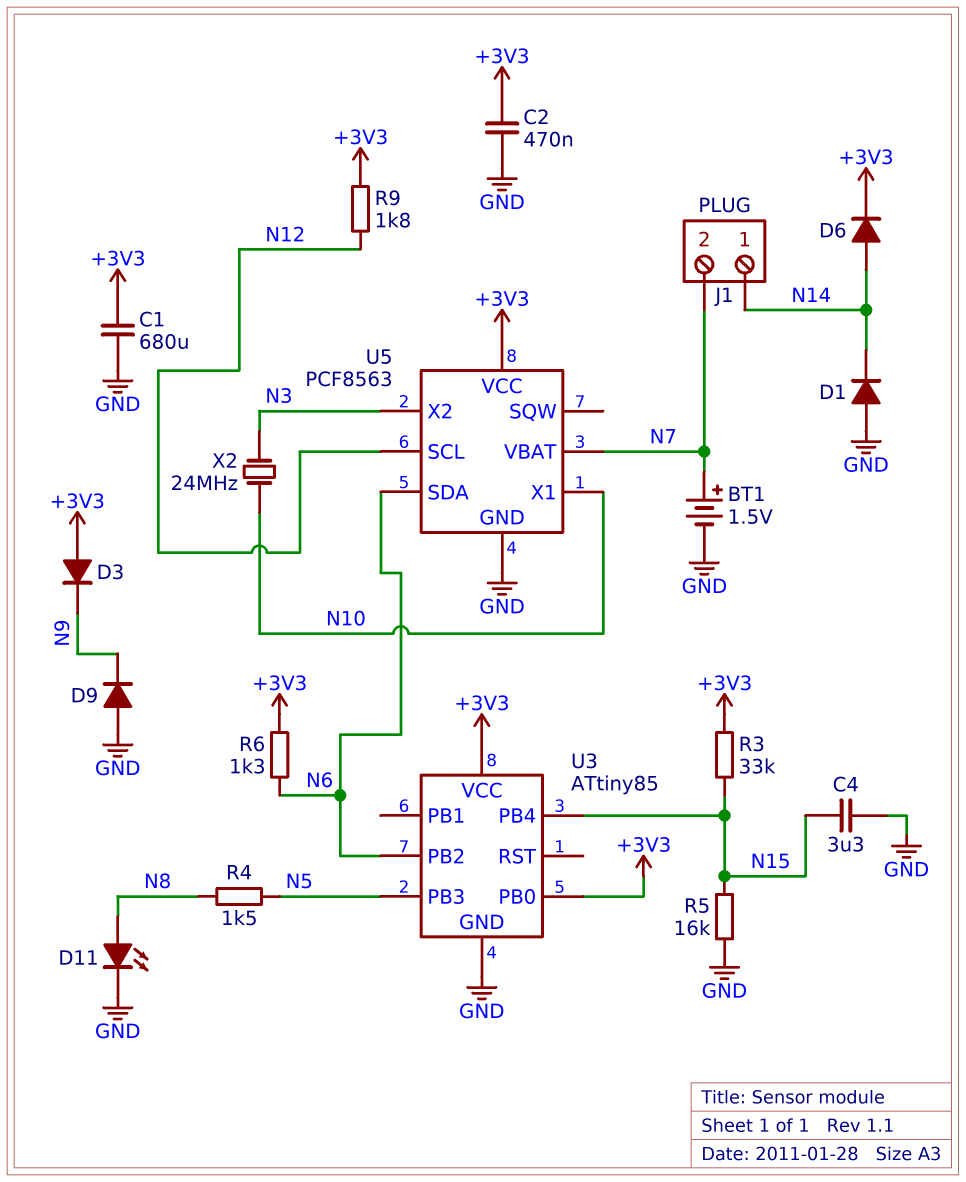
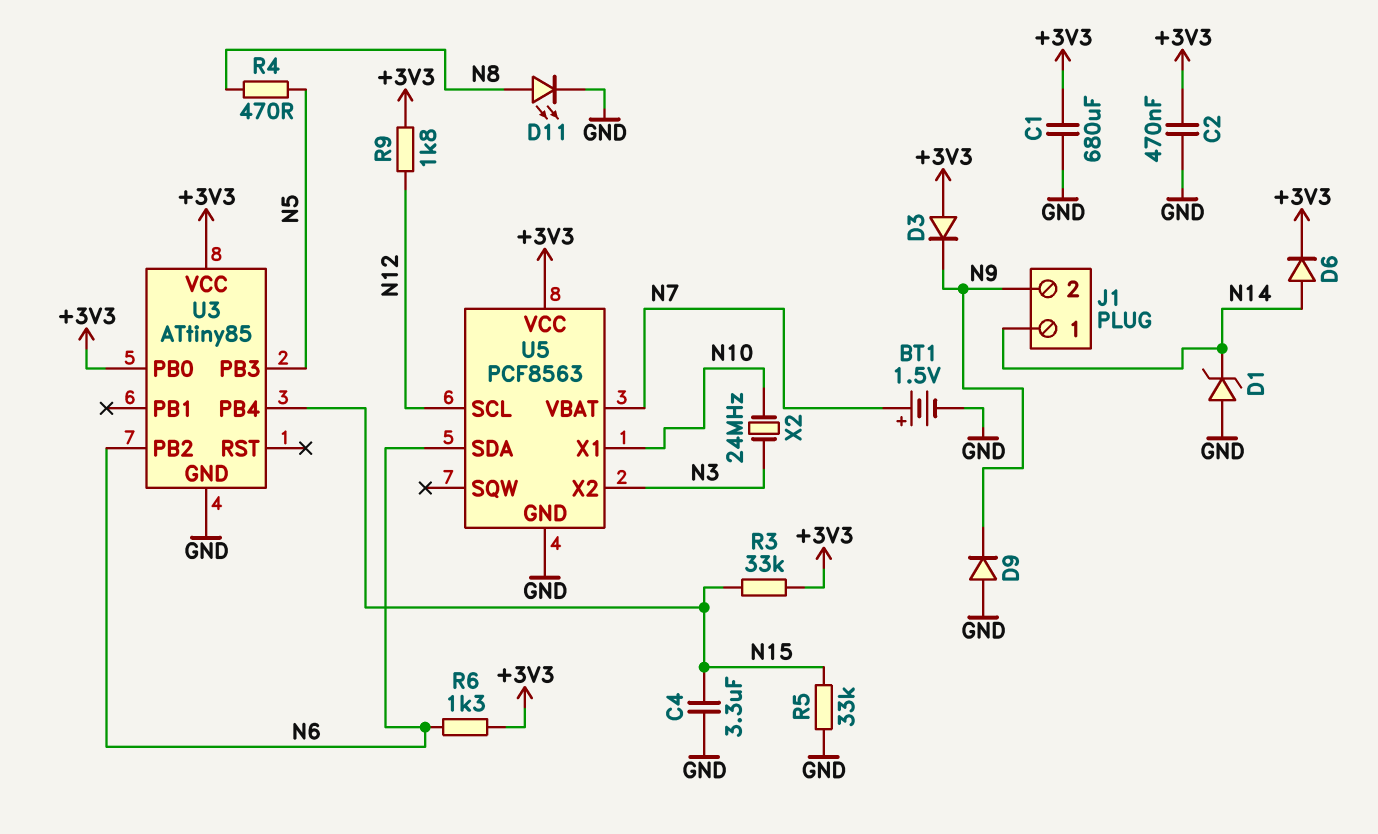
D1: diode (A GND, K N14) -> zener (A GND, K N14)
J1 pin 2: N7 -> N9
R4: 1.5k (N5, N8) -> 470 (N5, N8)
R5: 16k (GND, N15) -> 33k (GND, N15)

